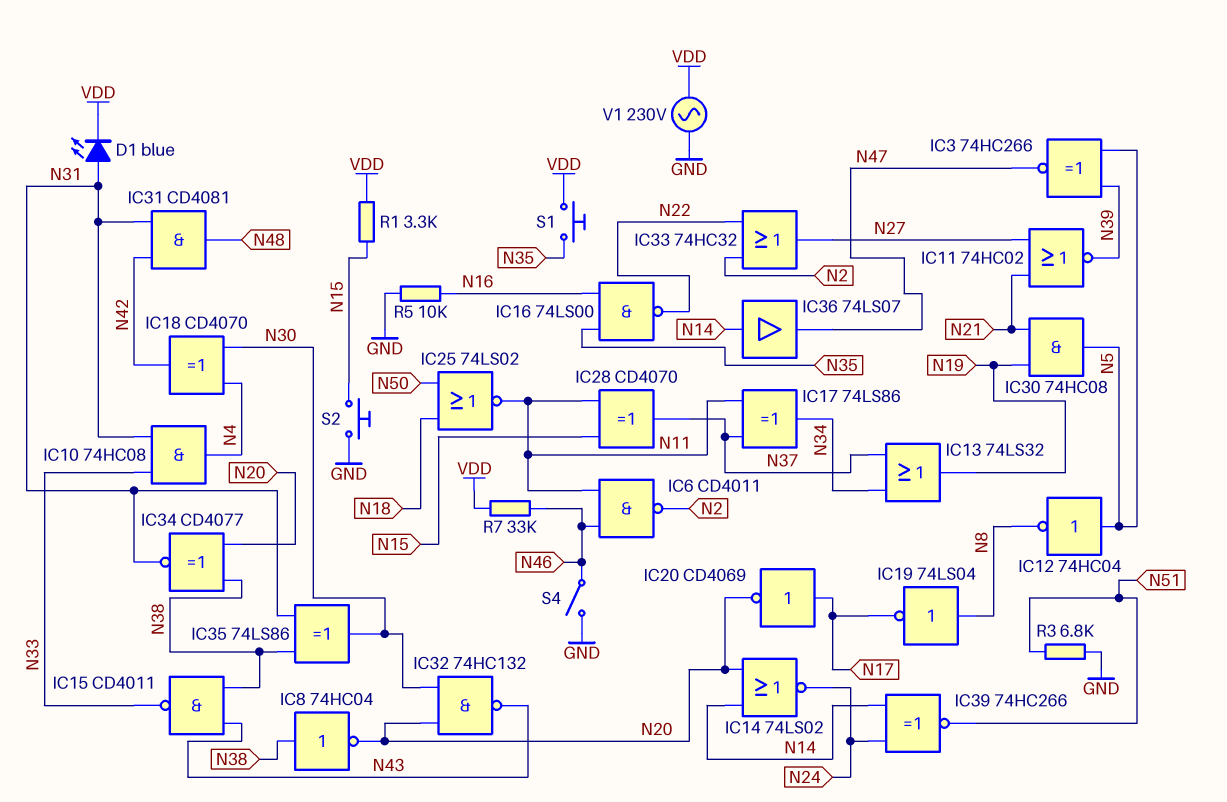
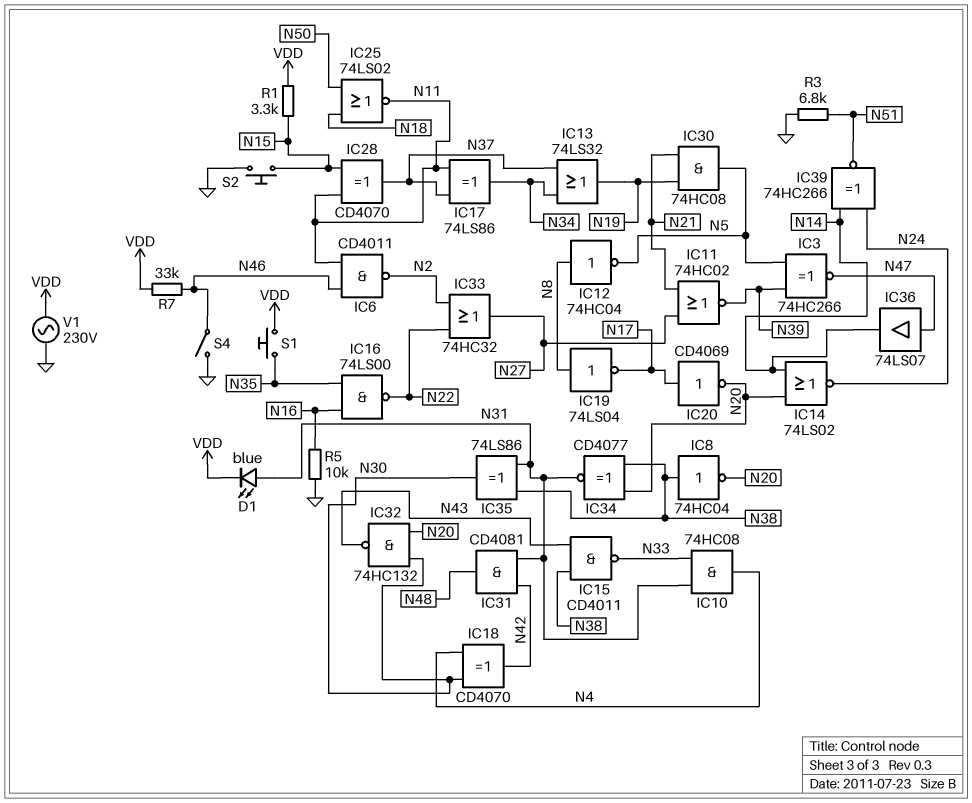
IC12: NOT 74HC04 (in N5, out N8) -> NOT 74HC04 (in N8, out N5)
IC36: buffer 74LS07 (in N14, out N47) -> buffer 74LS07 (in N47, out N14)

